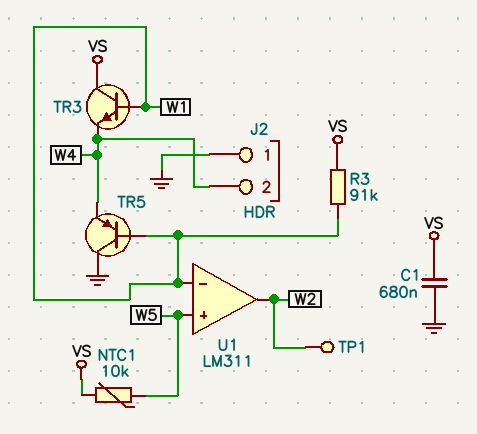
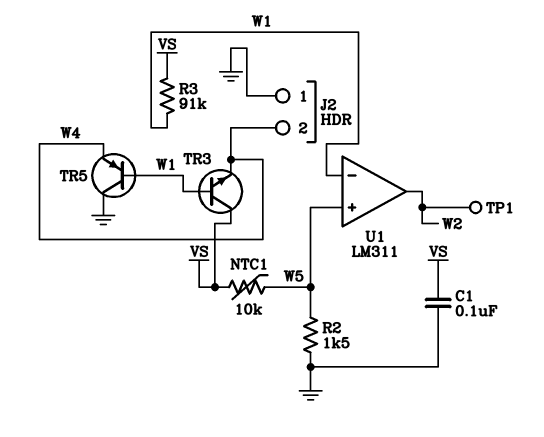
C1: 680nF (GND, VS) -> 100nF (GND, VS)
R2: none -> 1.5k (GND, W5)

